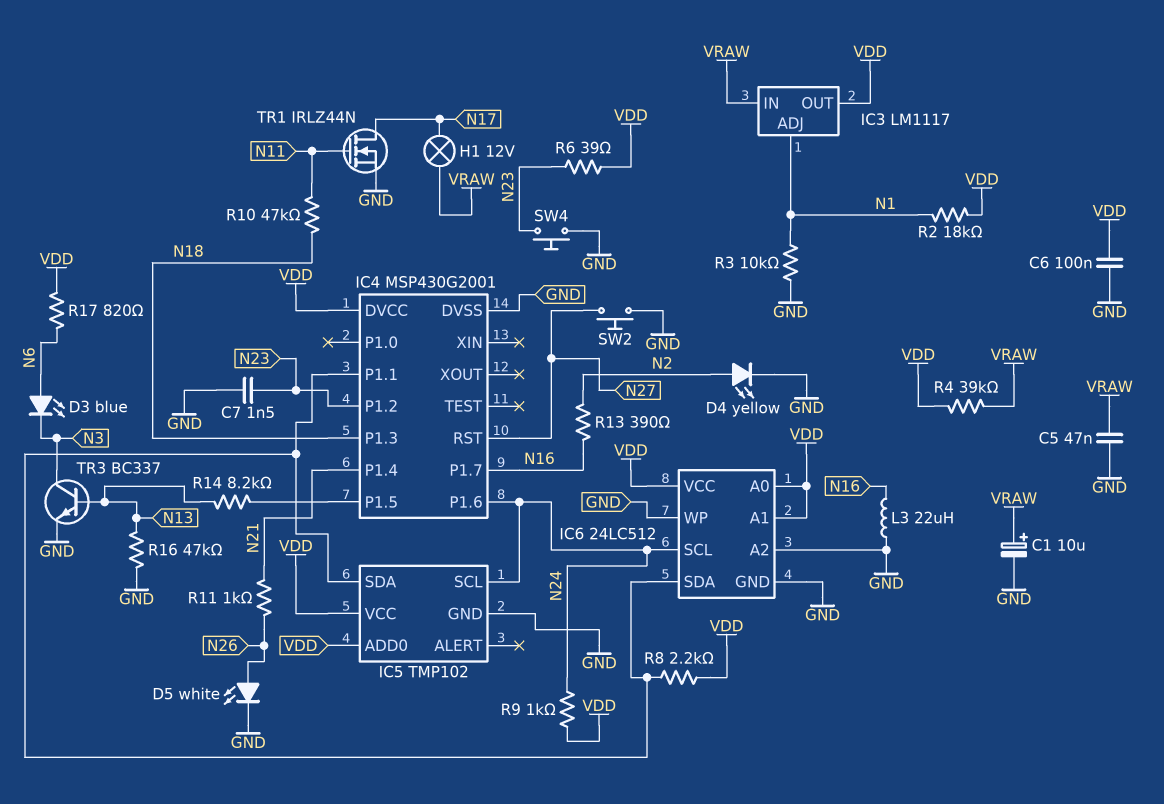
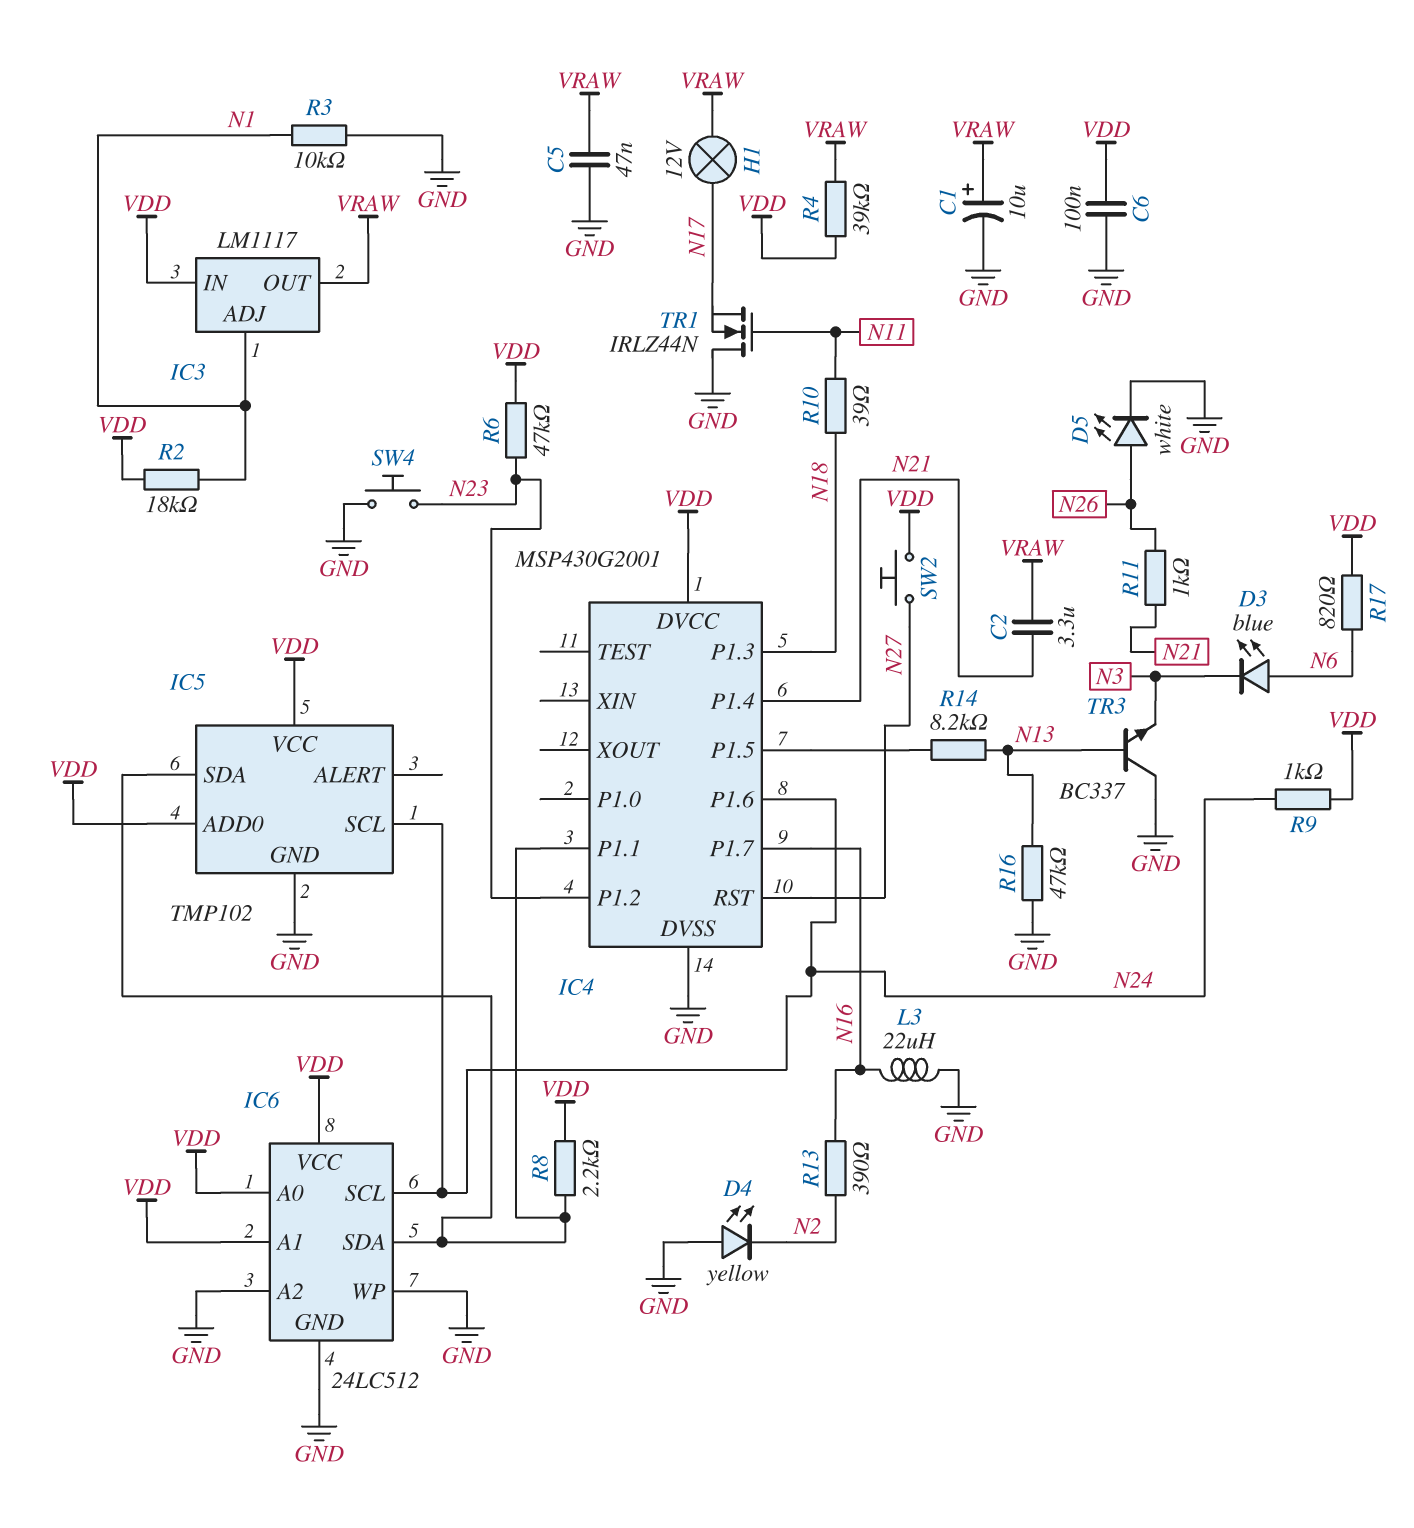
C2: none -> 3.3uF (N21, VRAW)
C7: 1.5nF (GND, N23) -> none
D4: LED yellow (A N2, K GND) -> LED yellow (A GND, K N2)
IC3 pin IN: VRAW -> VDD
IC3 pin OUT: VDD -> VRAW
R6: 39 (N23, VDD) -> 47k (N23, VDD)
R10: 47k (N11, N18) -> 39 (N11, N18)
SW2: button (GND, N27) -> button (N27, VDD)
TR1: NMOS IRLZ44N (G N11, D N17, S GND) -> NMOS IRLZ44N (G N11, D GND, S N17)
TR3: NPN BC337 (B N13, C N3, E GND) -> NPN BC337 (B N13, C GND, E N3)

